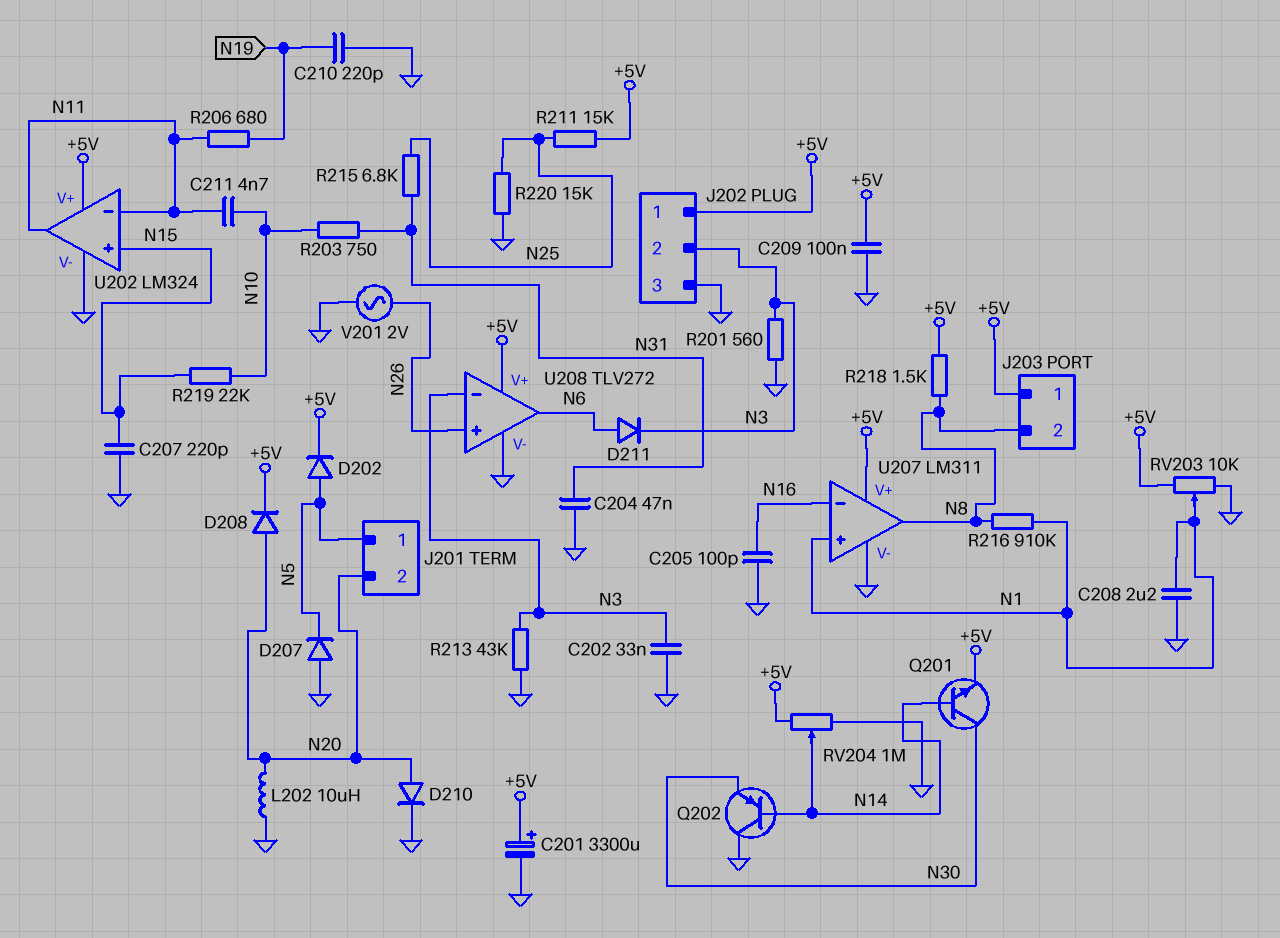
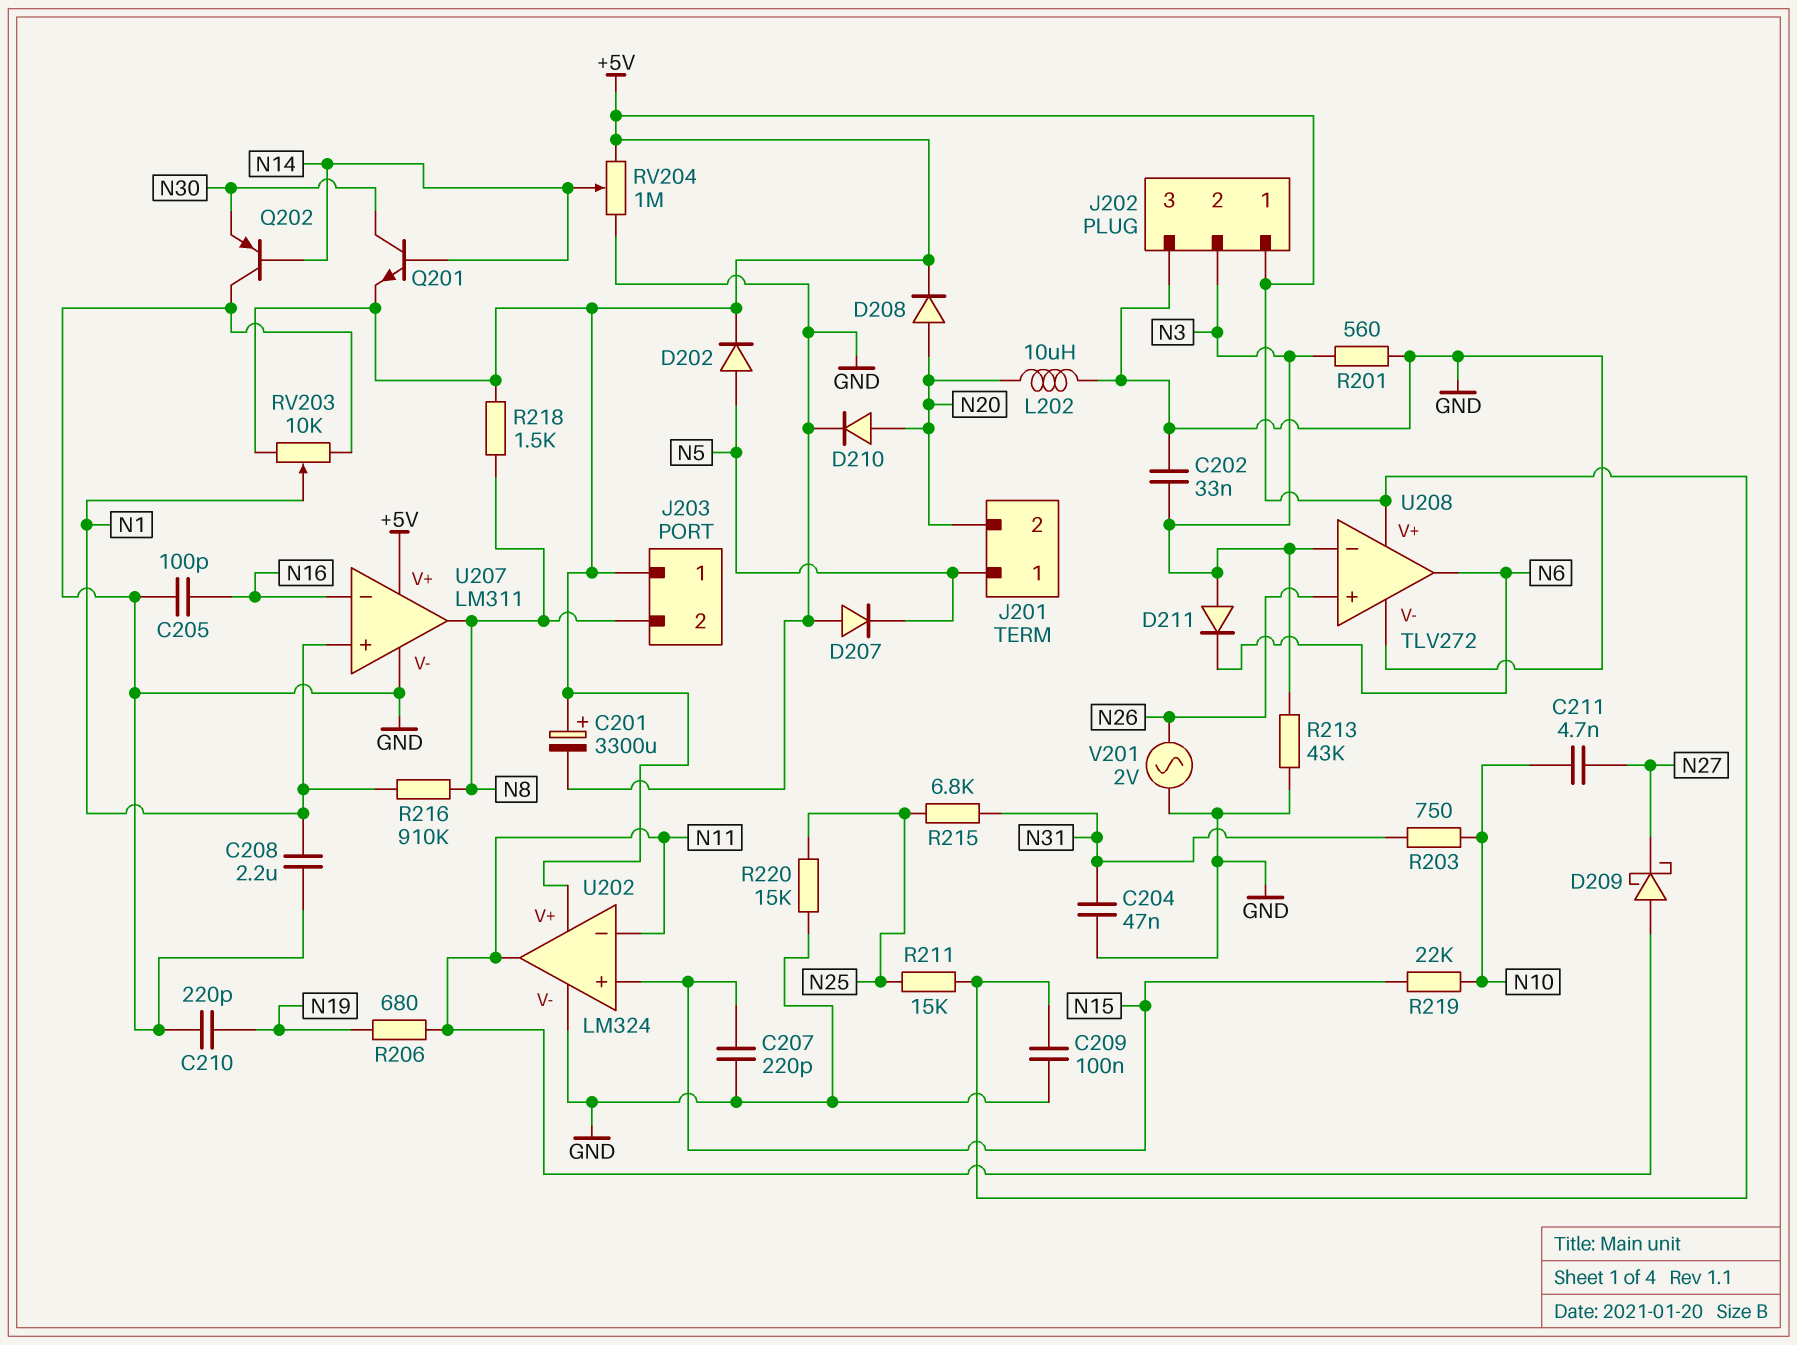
C211: 4.7nF (N10, N11) -> 4.7nF (N10, N27)
D209: none -> schottky (A N11, K N27)
D211: diode (A N6, K N3) -> diode (A N3, K N6)

